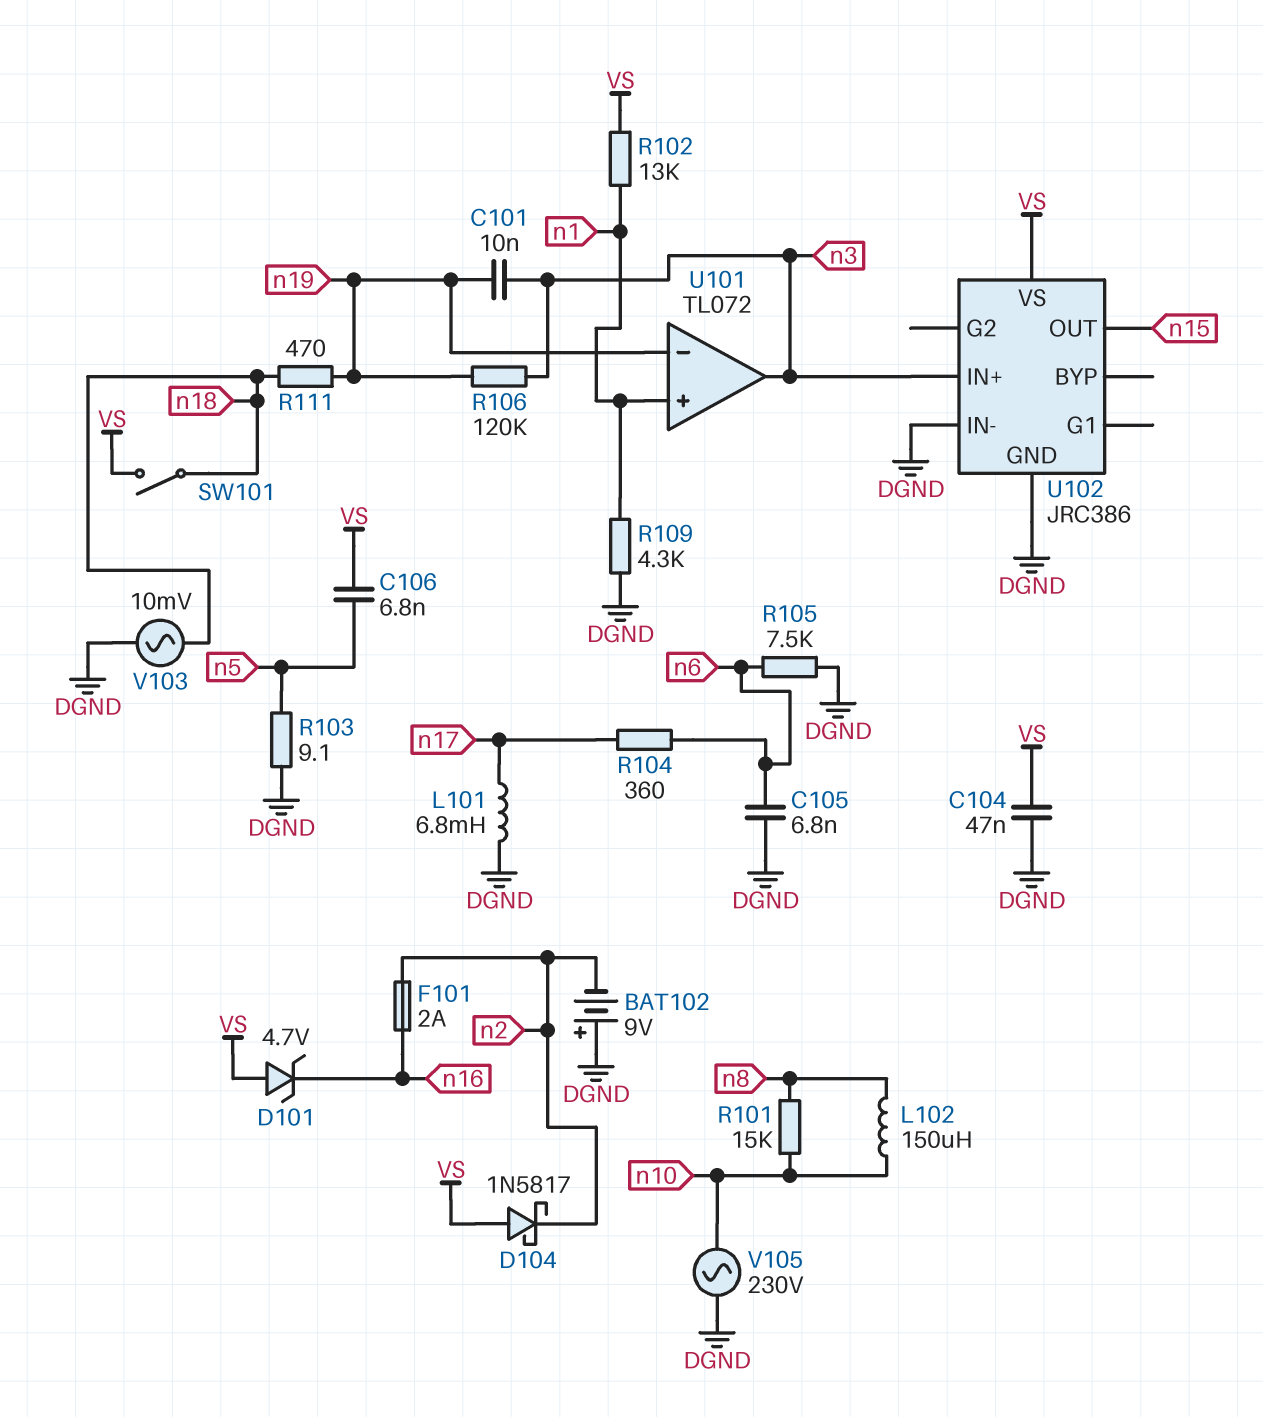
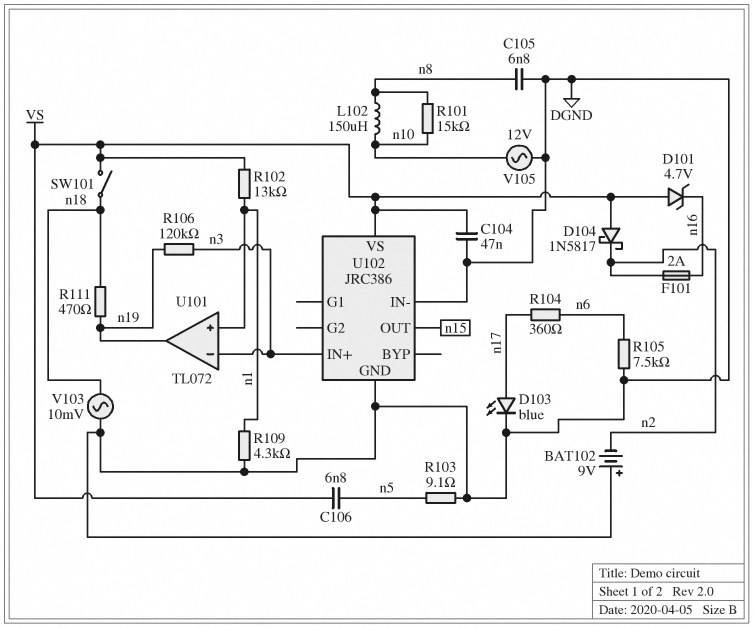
C101: 10nF (n3, n19) -> none
C105: 6.8nF (DGND, n6) -> 6.8nF (DGND, n8)
D103: none -> LED blue (A n17, K DGND)
L101: 6.8mH (DGND, n17) -> none
U101 pin in-: n19 -> n3
U101 pin out: n3 -> n19
V105: AC 230V (DGND, n10) -> AC 12V (DGND, n10)

